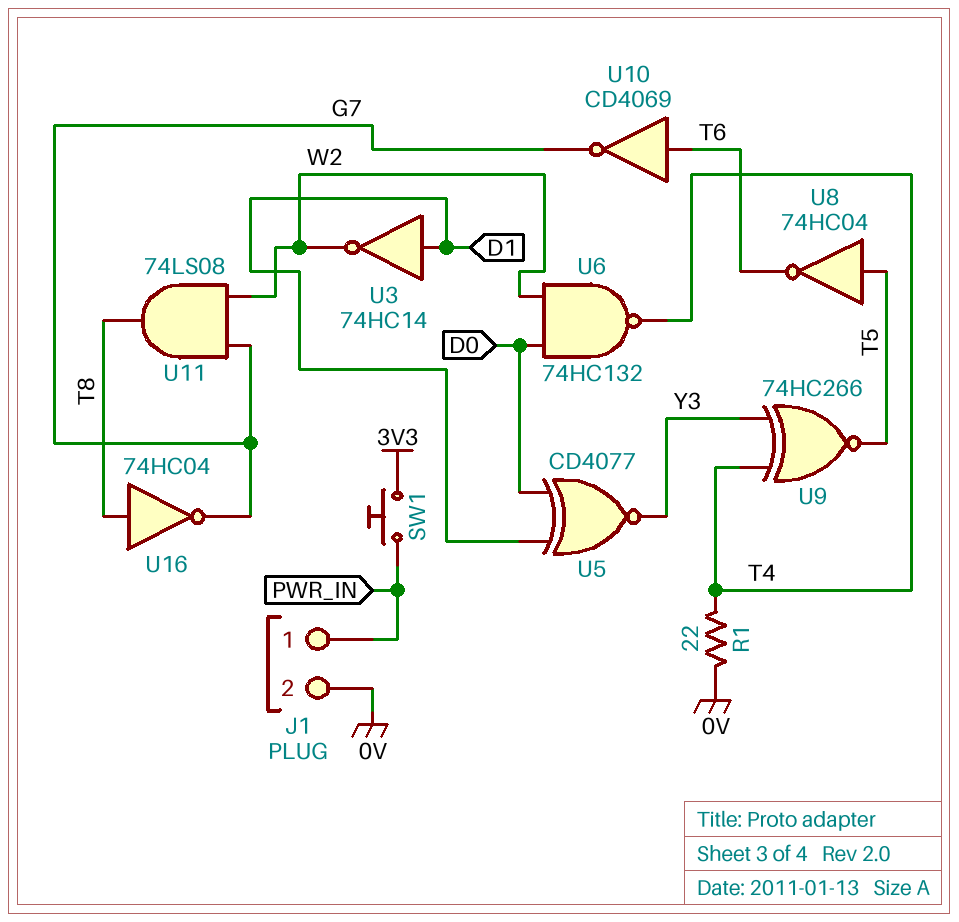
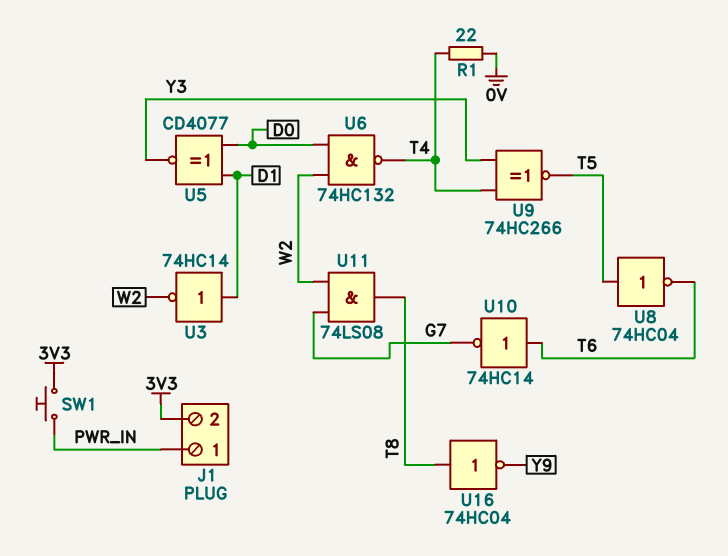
J1 pin 2: 0V -> 3V3
U10: NOT CD4069 (in T6, out G7) -> NOT 74HC14 (in T6, out G7)
U16: NOT 74HC04 (in T8, out G7) -> NOT 74HC04 (in T8, out Y9)

